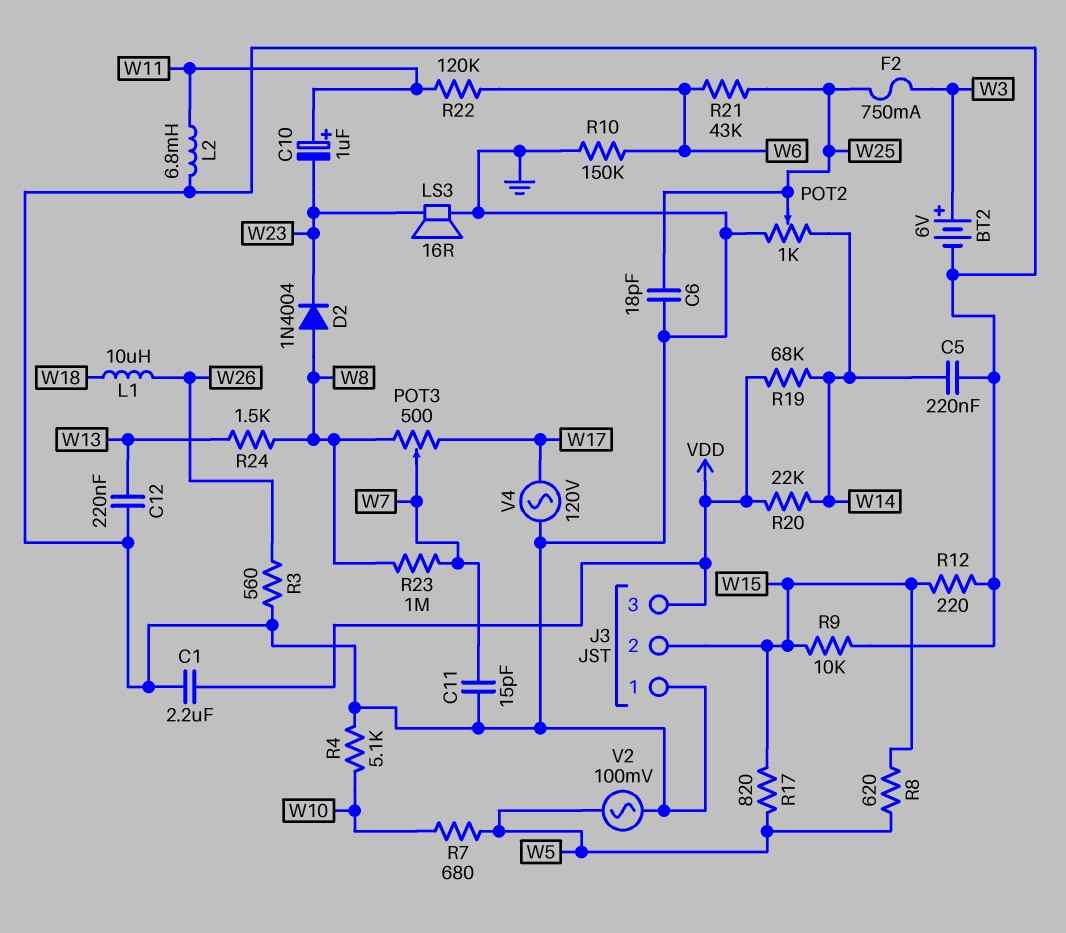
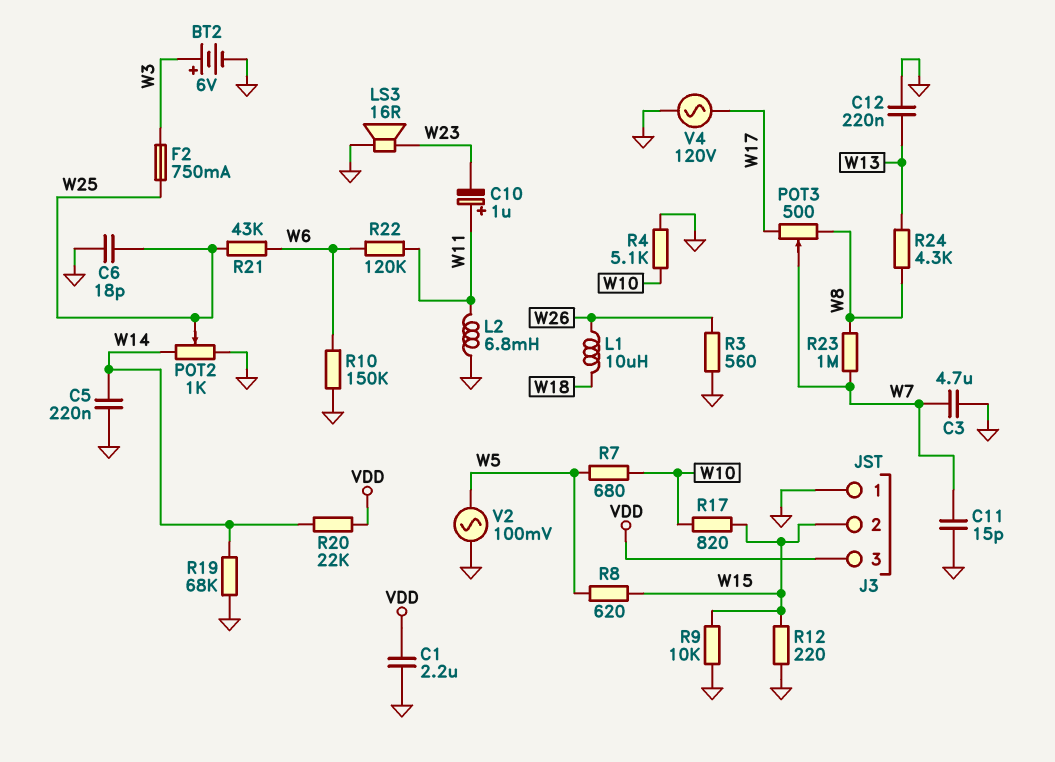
C3: none -> 4.7uF (GND, W7)
D2: diode 1N4004 (A W8, K W23) -> none
R17: 820 (W5, W15) -> 820 (W10, W15)
R19: 68k (VDD, W14) -> 68k (GND, W14)
R24: 1.5k (W8, W13) -> 4.3k (W8, W13)

